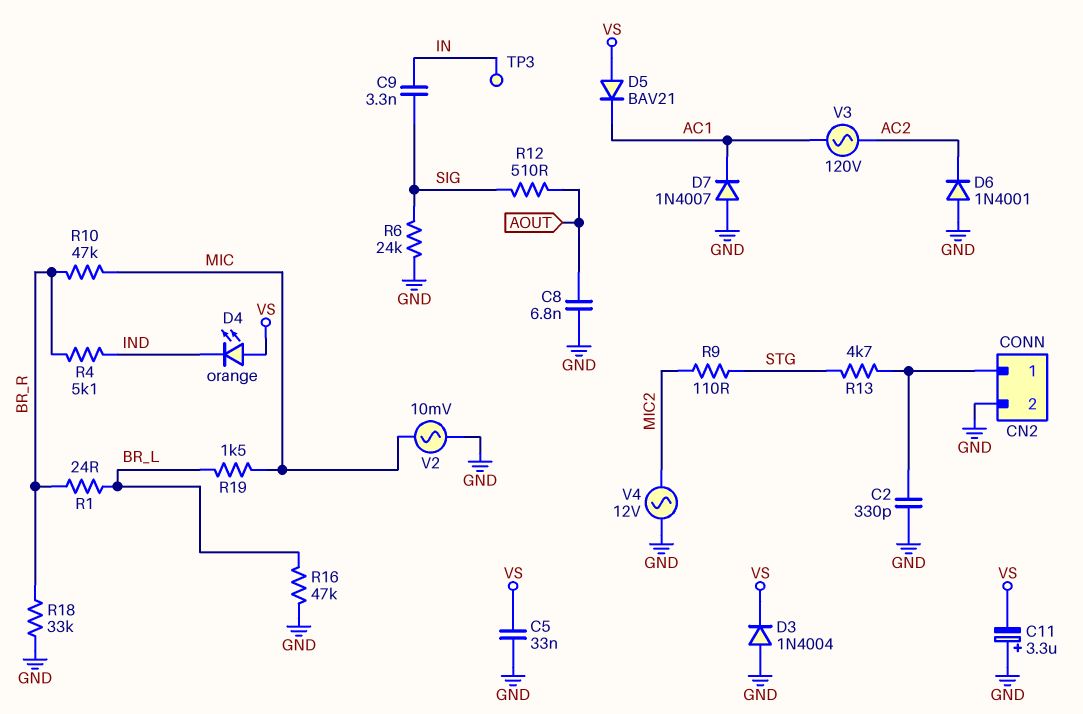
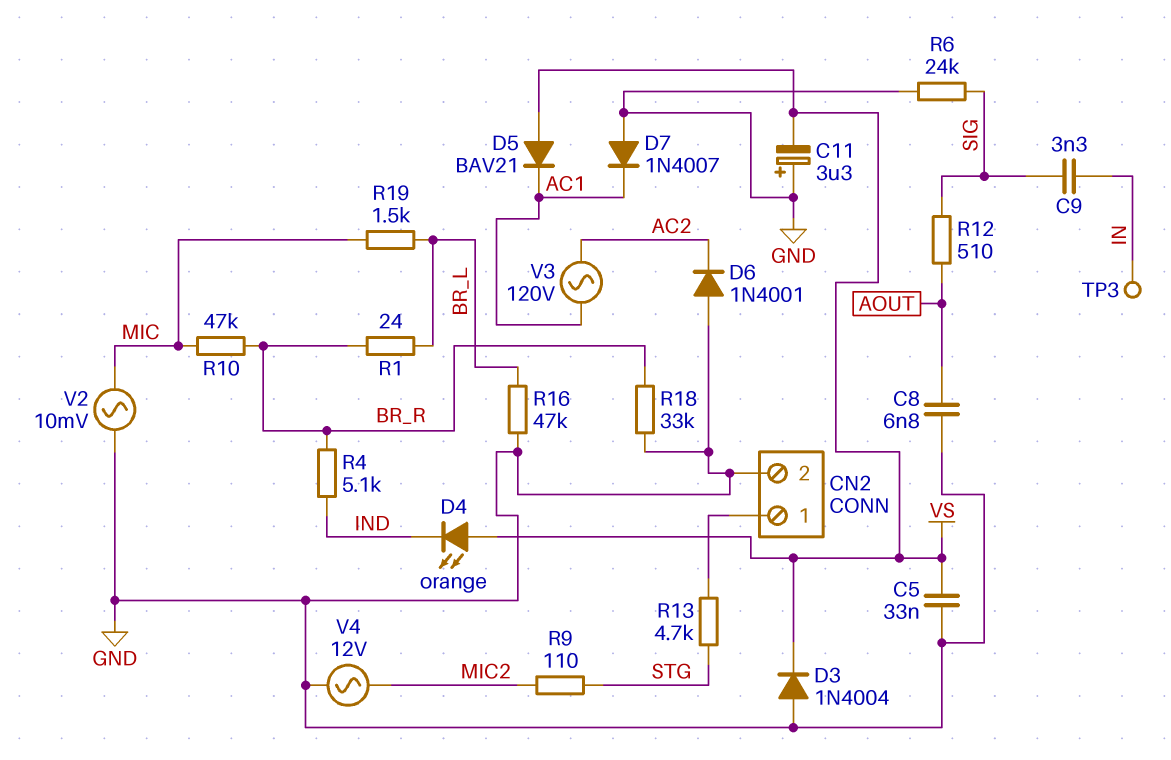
C2: 330pF (CN2/1, GND) -> none

